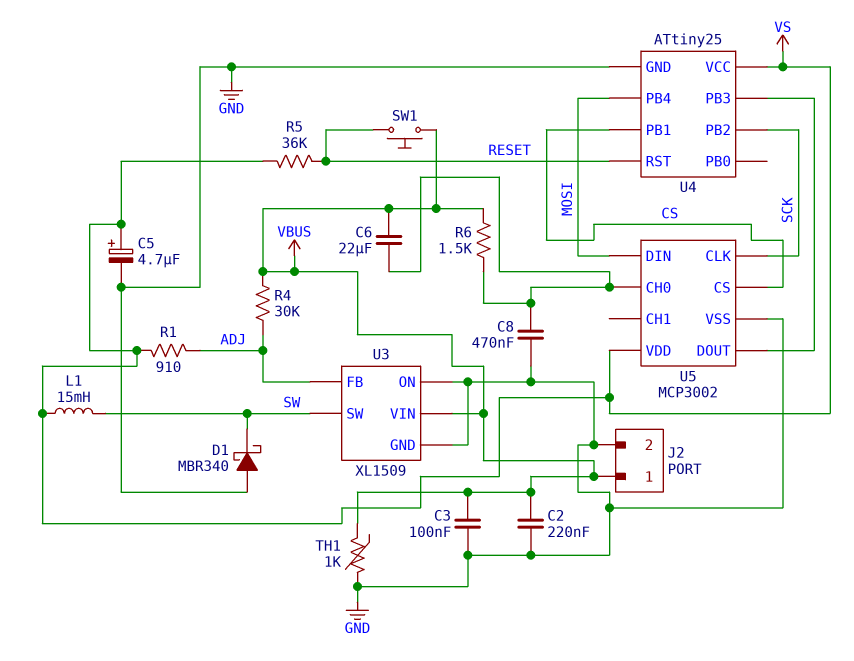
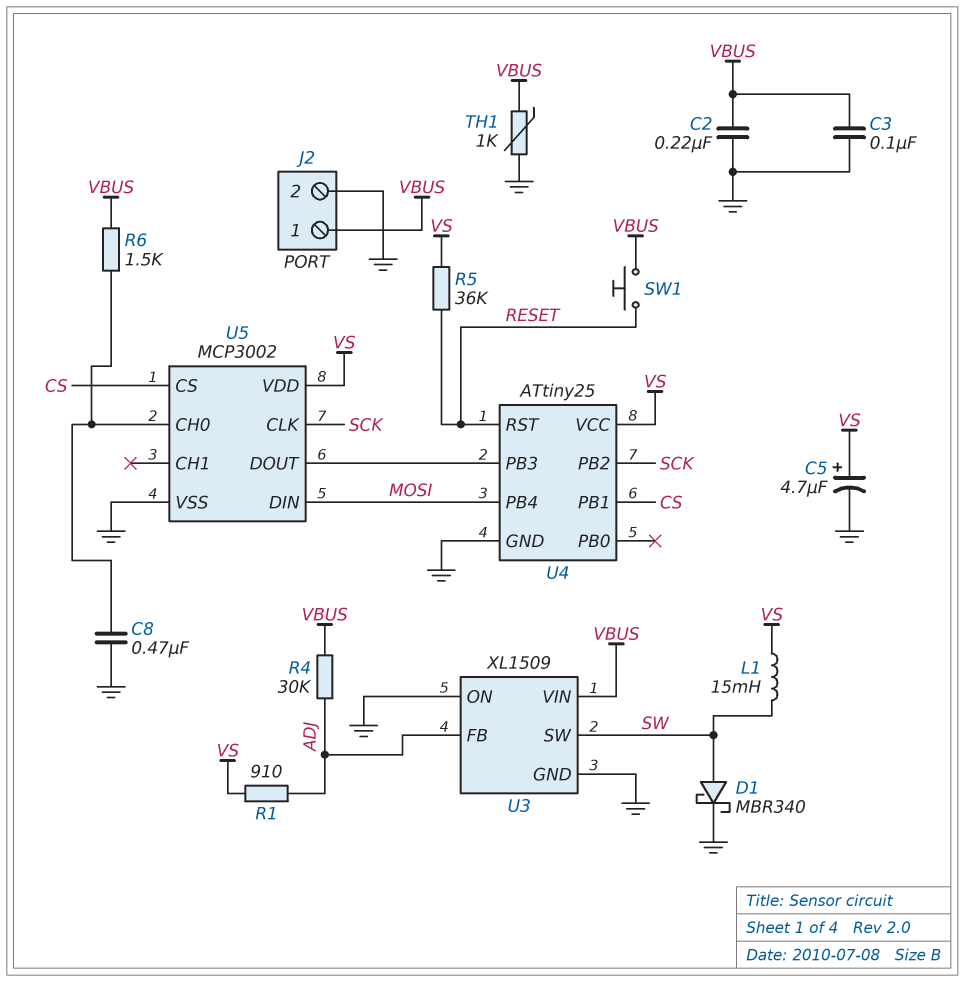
C6: 22uF (U5/CH0, VBUS) -> none
D1: schottky MBR340 (A GND, K SW) -> schottky MBR340 (A SW, K GND)

